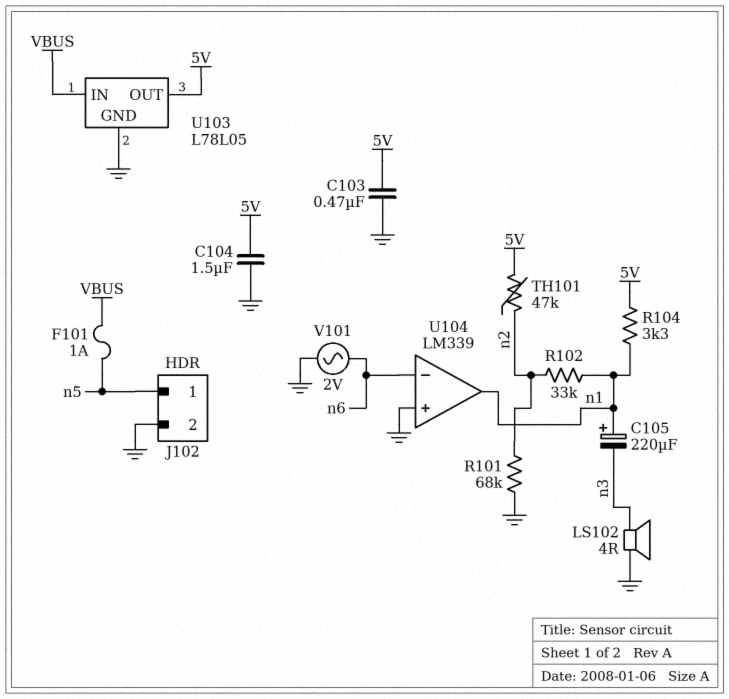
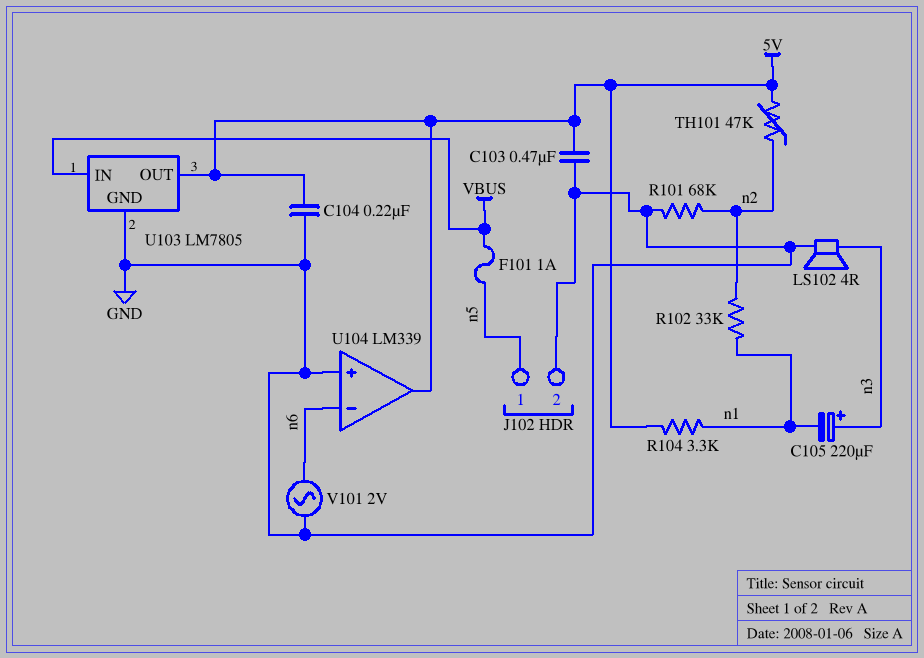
C104: 1.5uF (5V, GND) -> 220nF (5V, GND)
C105: 220uF (plus n1, minus n3) -> 220uF (plus n3, minus n1)
U103: L78L05 -> LM7805
U104 pin out: n1 -> 5V

